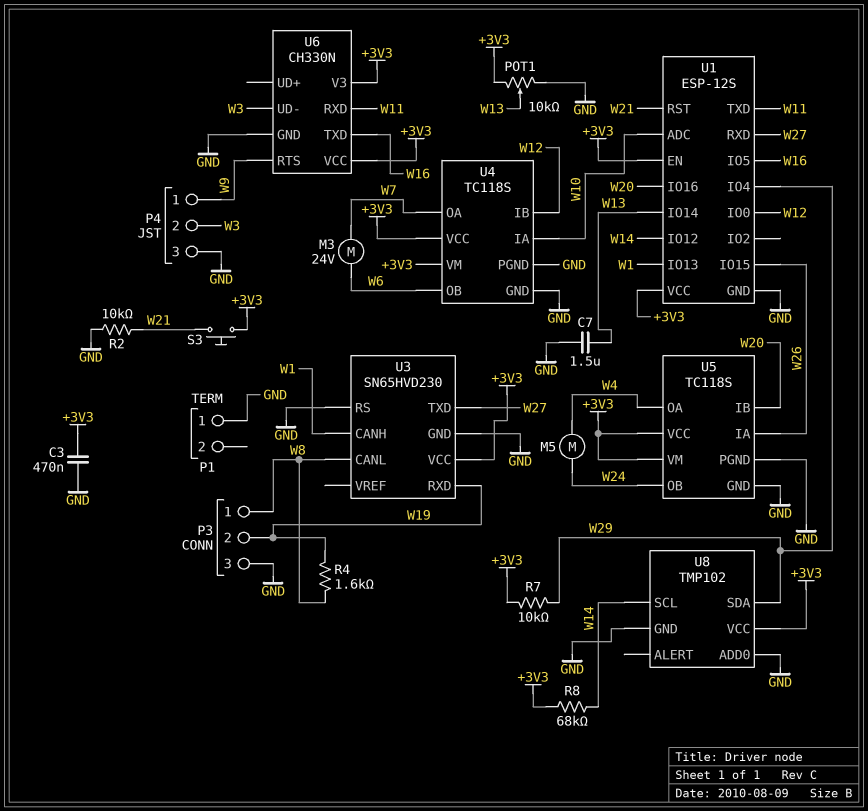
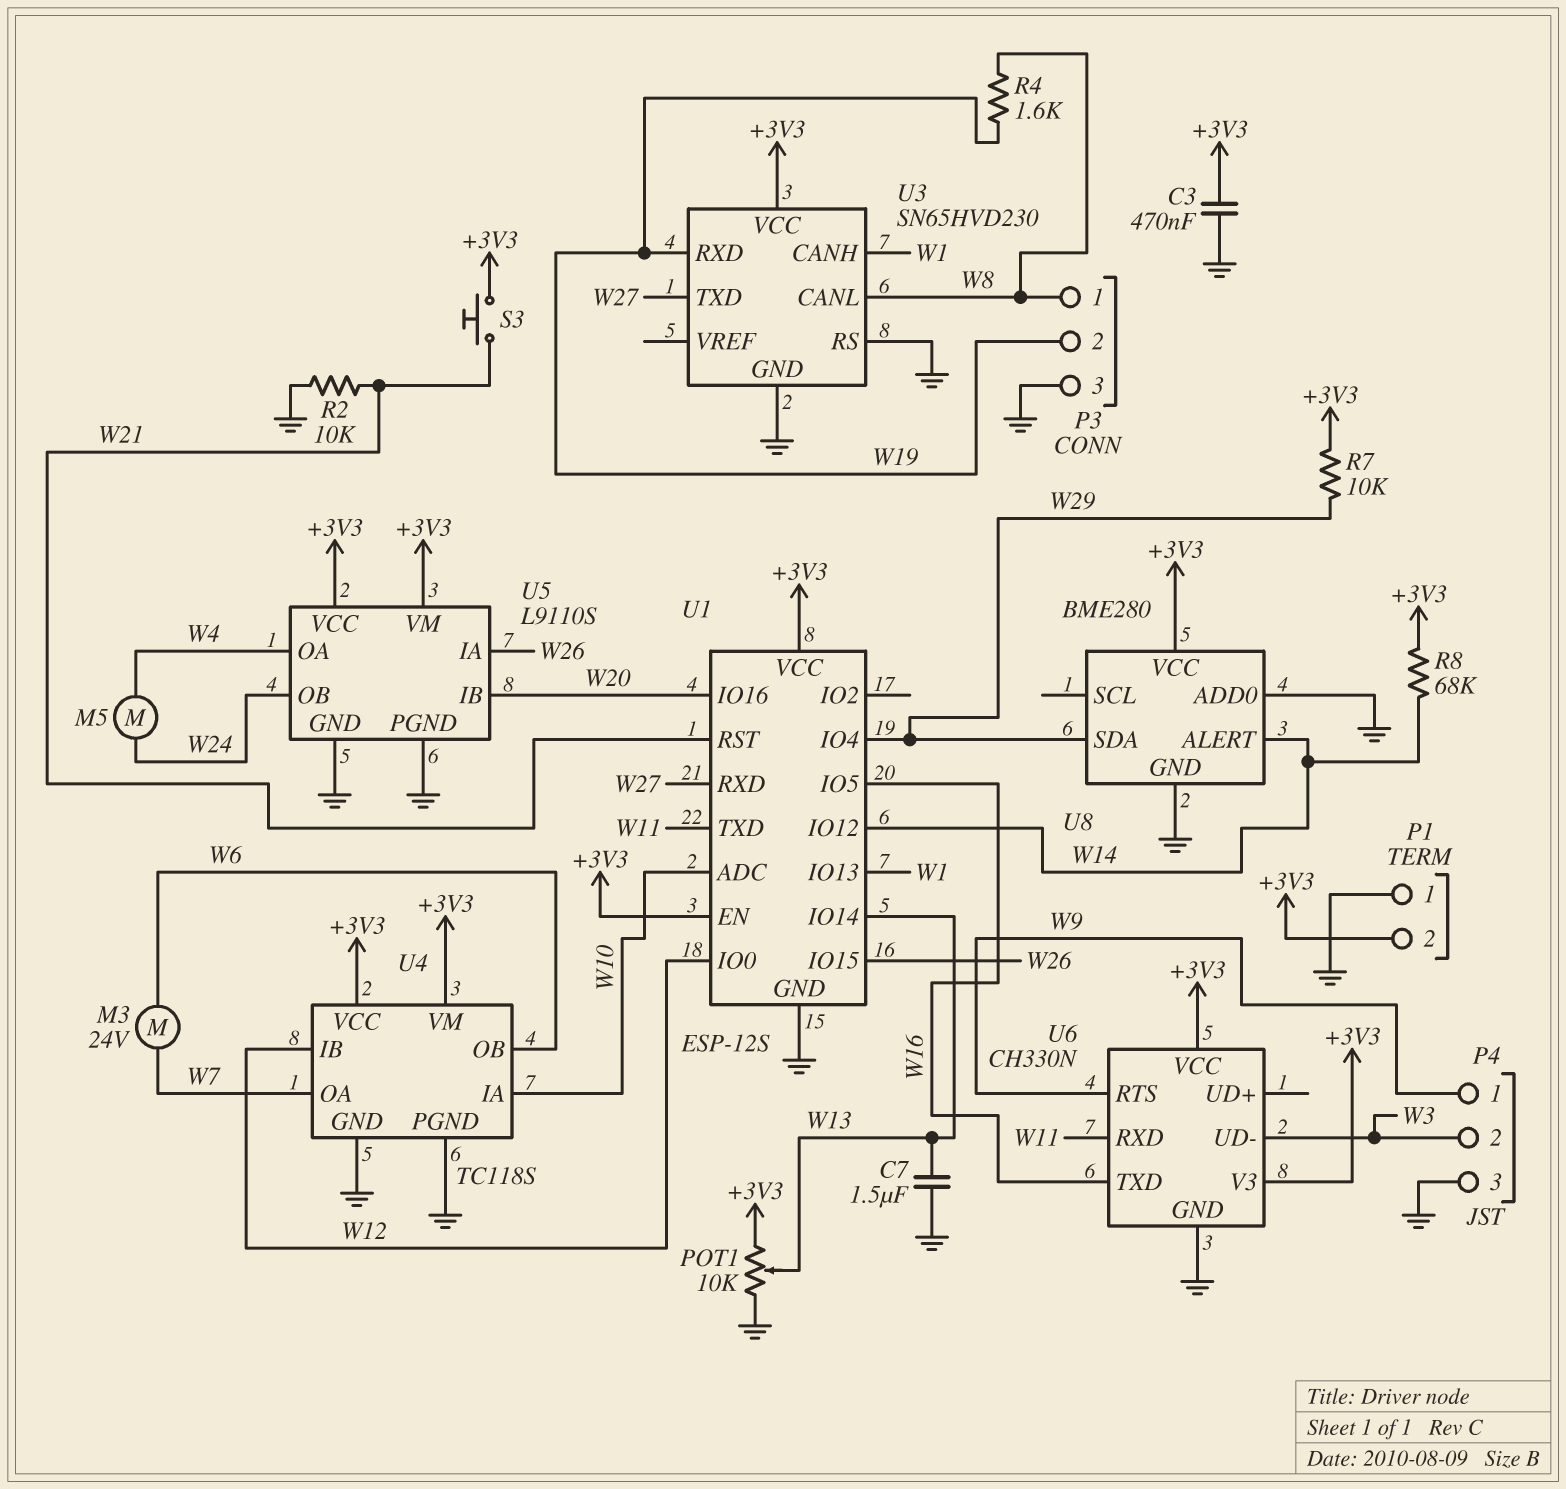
P1 pin 2: none -> +3V3
U5: TC118S -> L9110S
U8: TMP102 -> BME280
U8 pin ALERT: none -> W14
U8 pin SCL: W14 -> none

